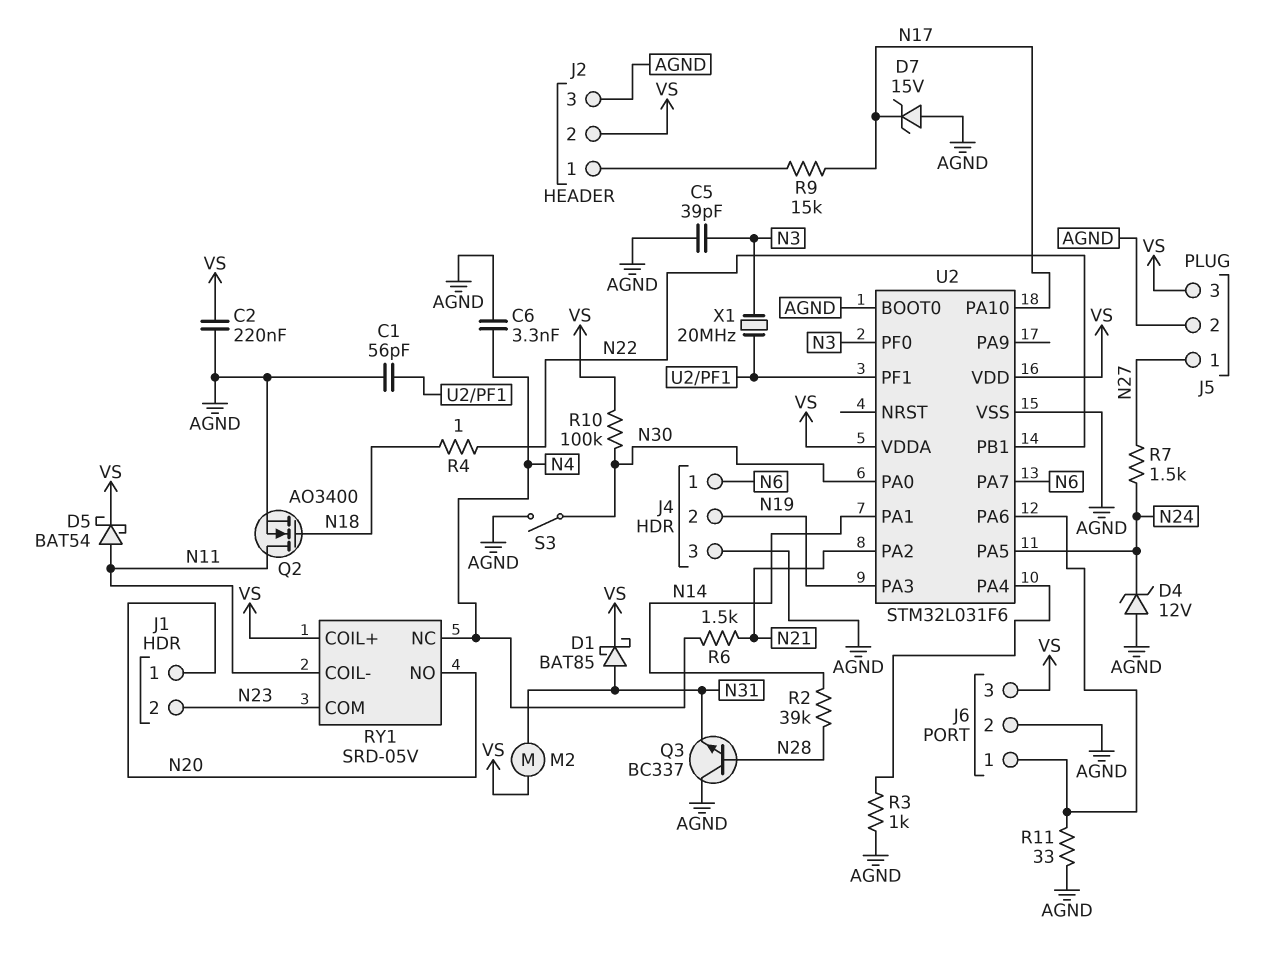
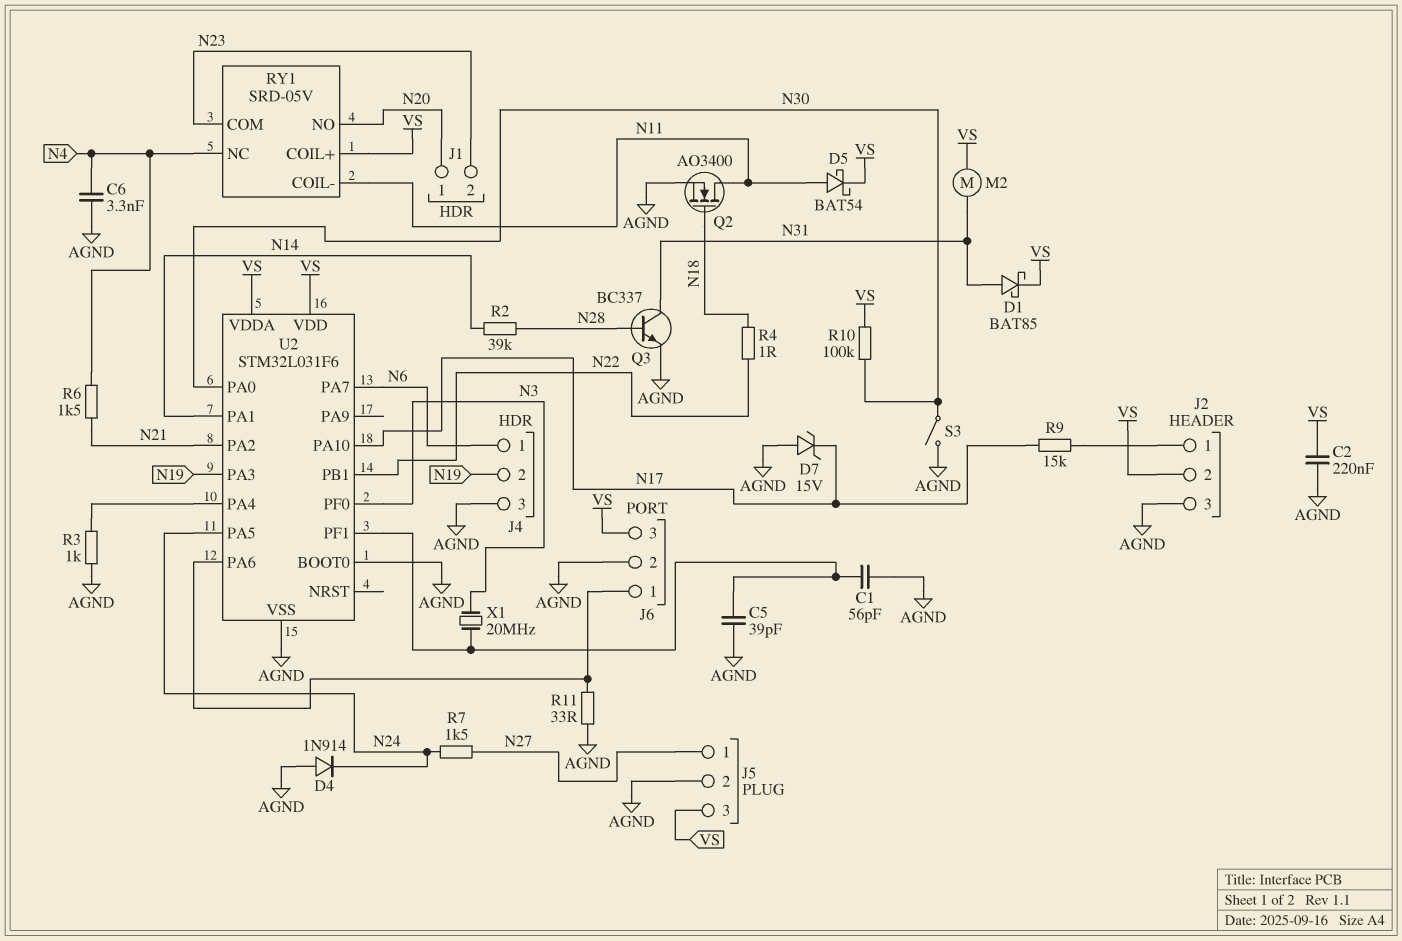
C5: 39pF (AGND, N3) -> 39pF (AGND, U2/PF1)
D4: zener 12V (A AGND, K N24) -> diode 1N914 (A AGND, K N24)
Q3: NPN BC337 (B N28, C AGND, E N31) -> NPN BC337 (B N28, C N31, E AGND)

